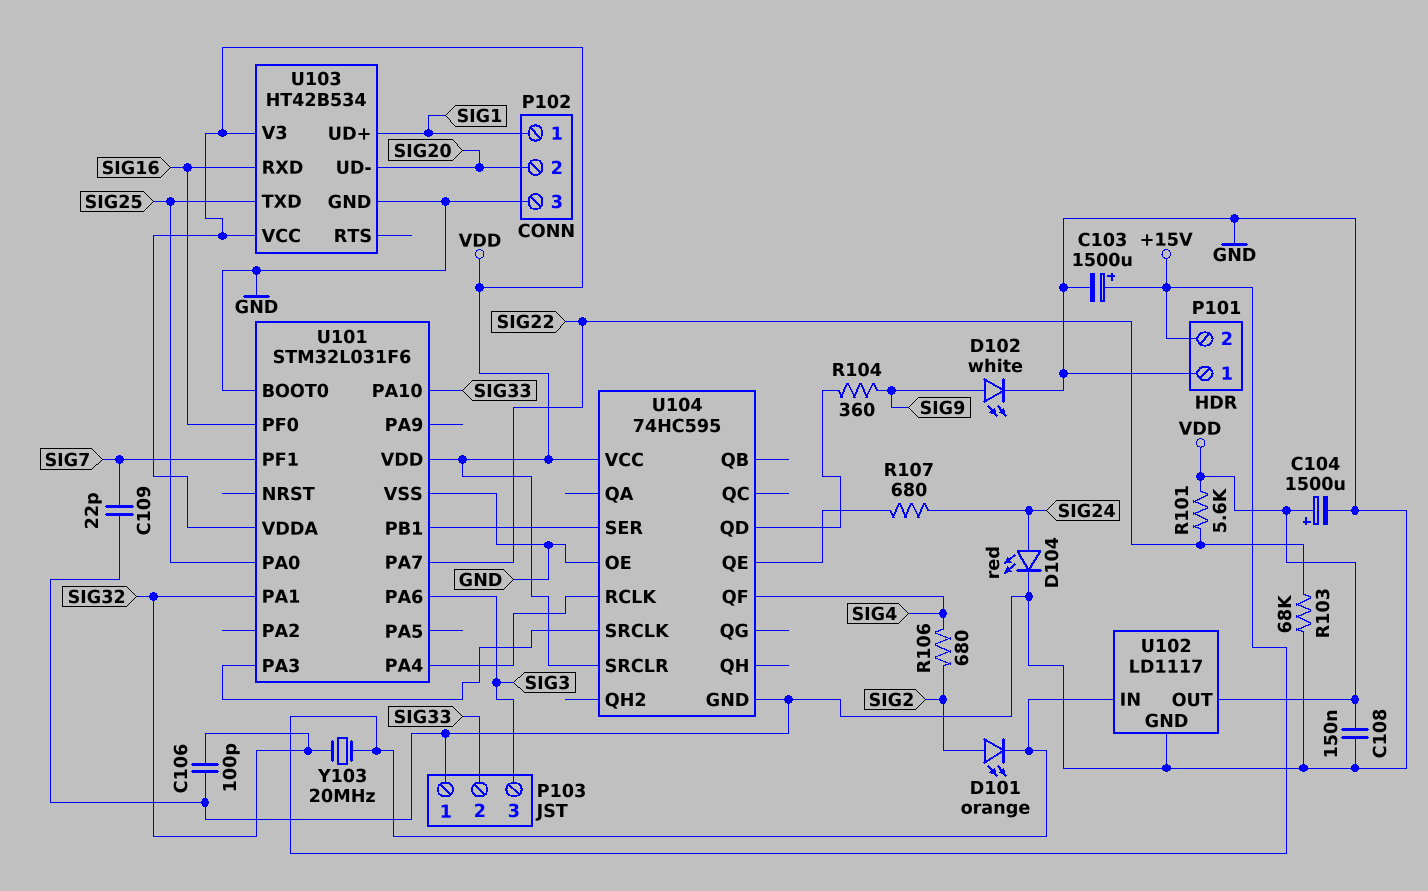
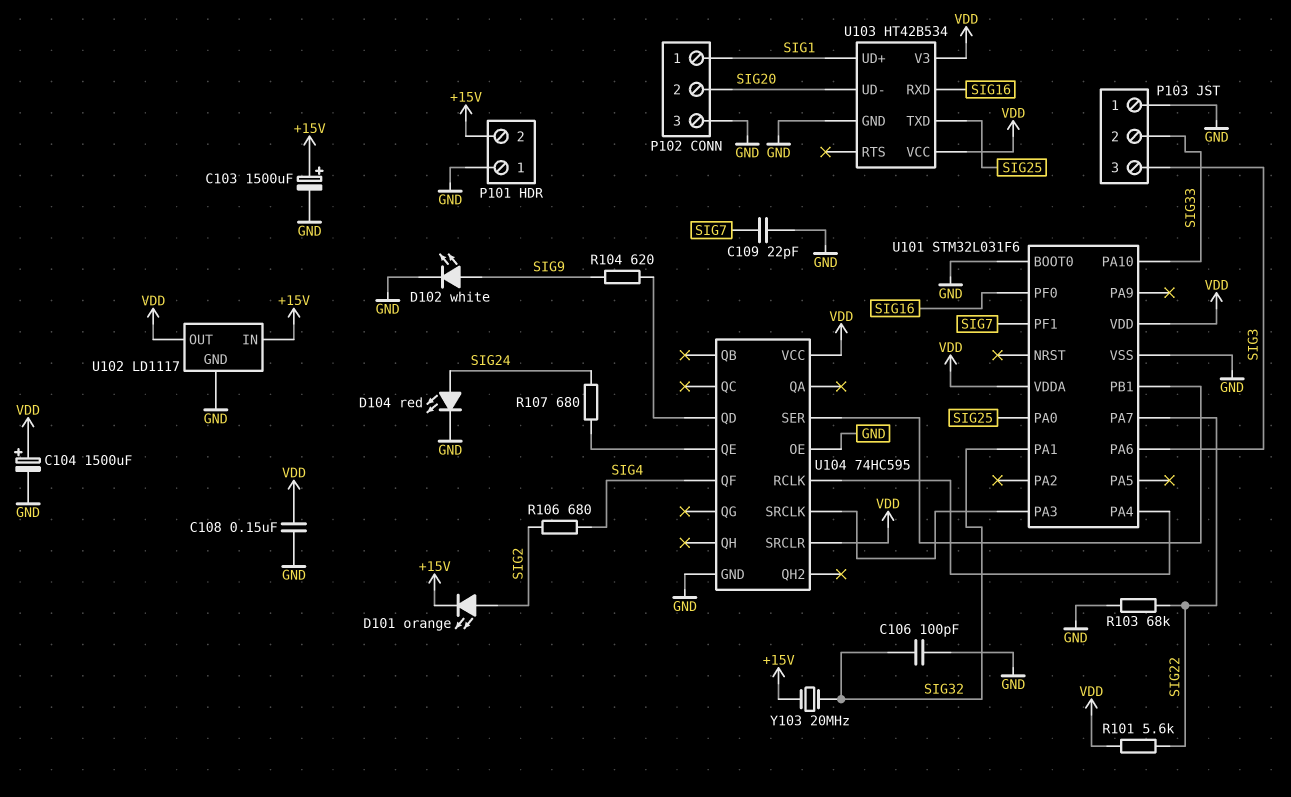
R104: 360 (SIG9, U104/QD) -> 620 (SIG9, U104/QD)

